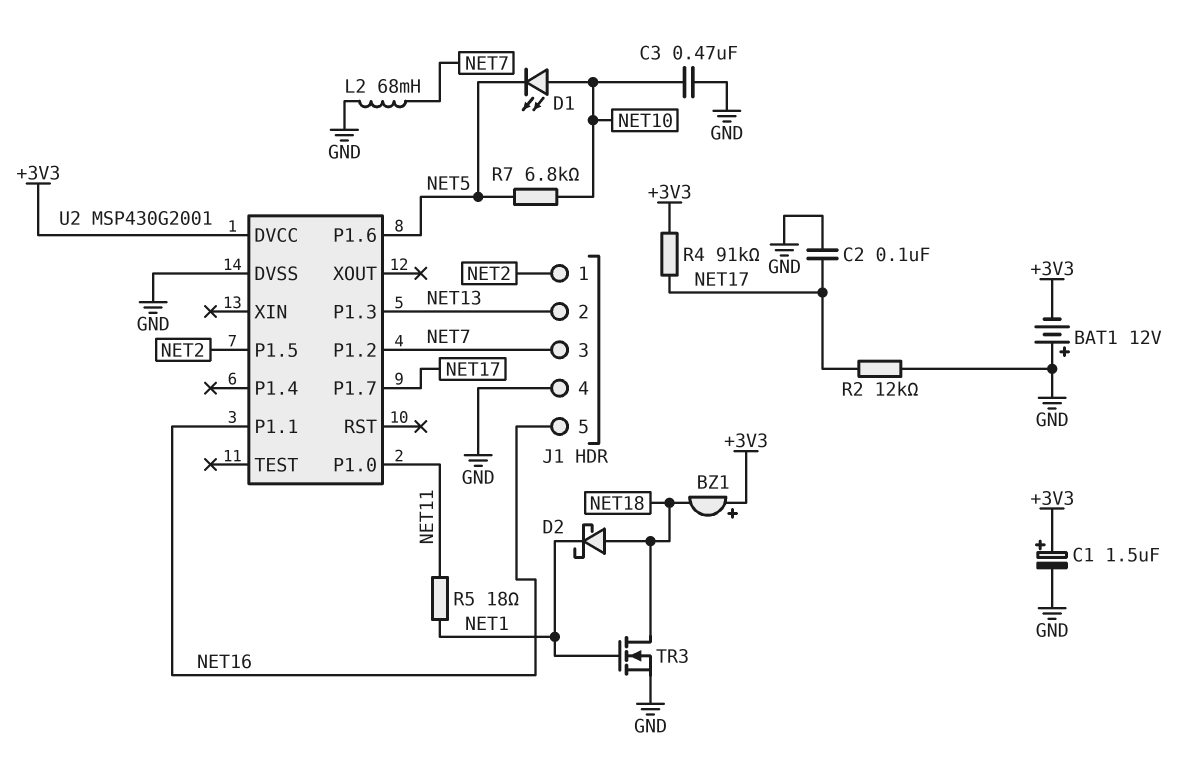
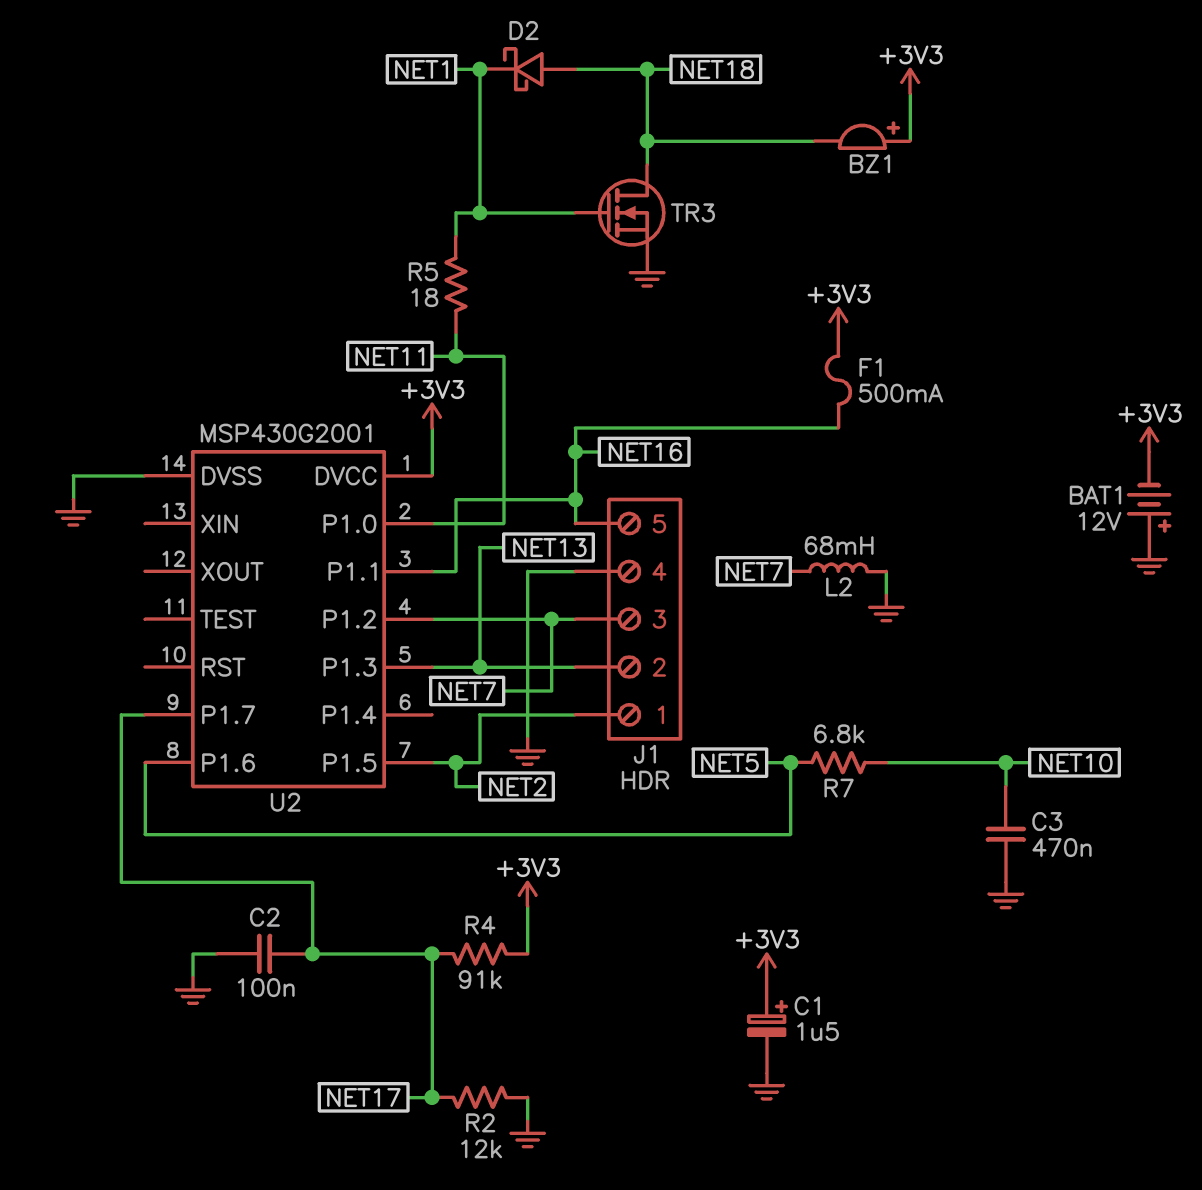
D1: LED (A NET10, K NET5) -> none
F1: none -> 500mA (+3V3, NET16)

